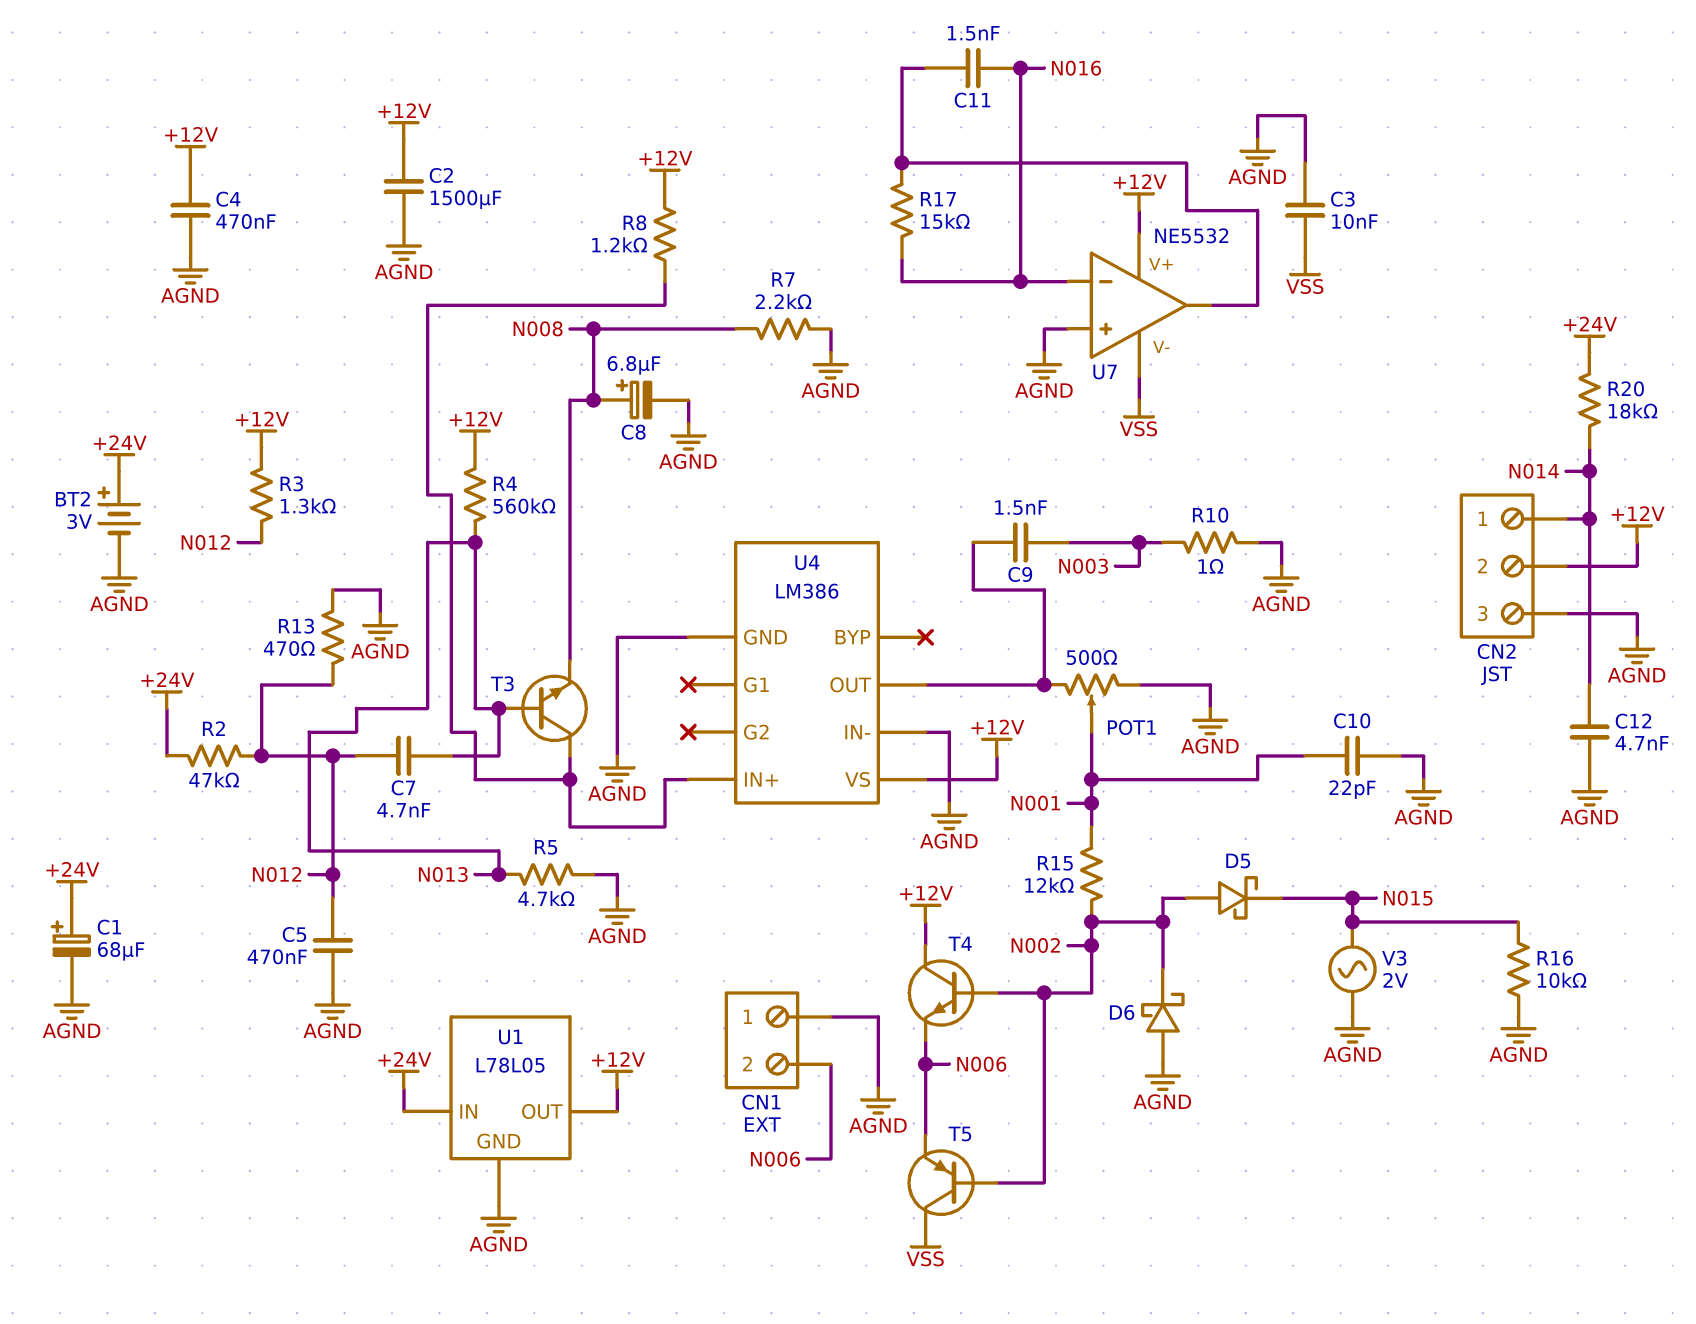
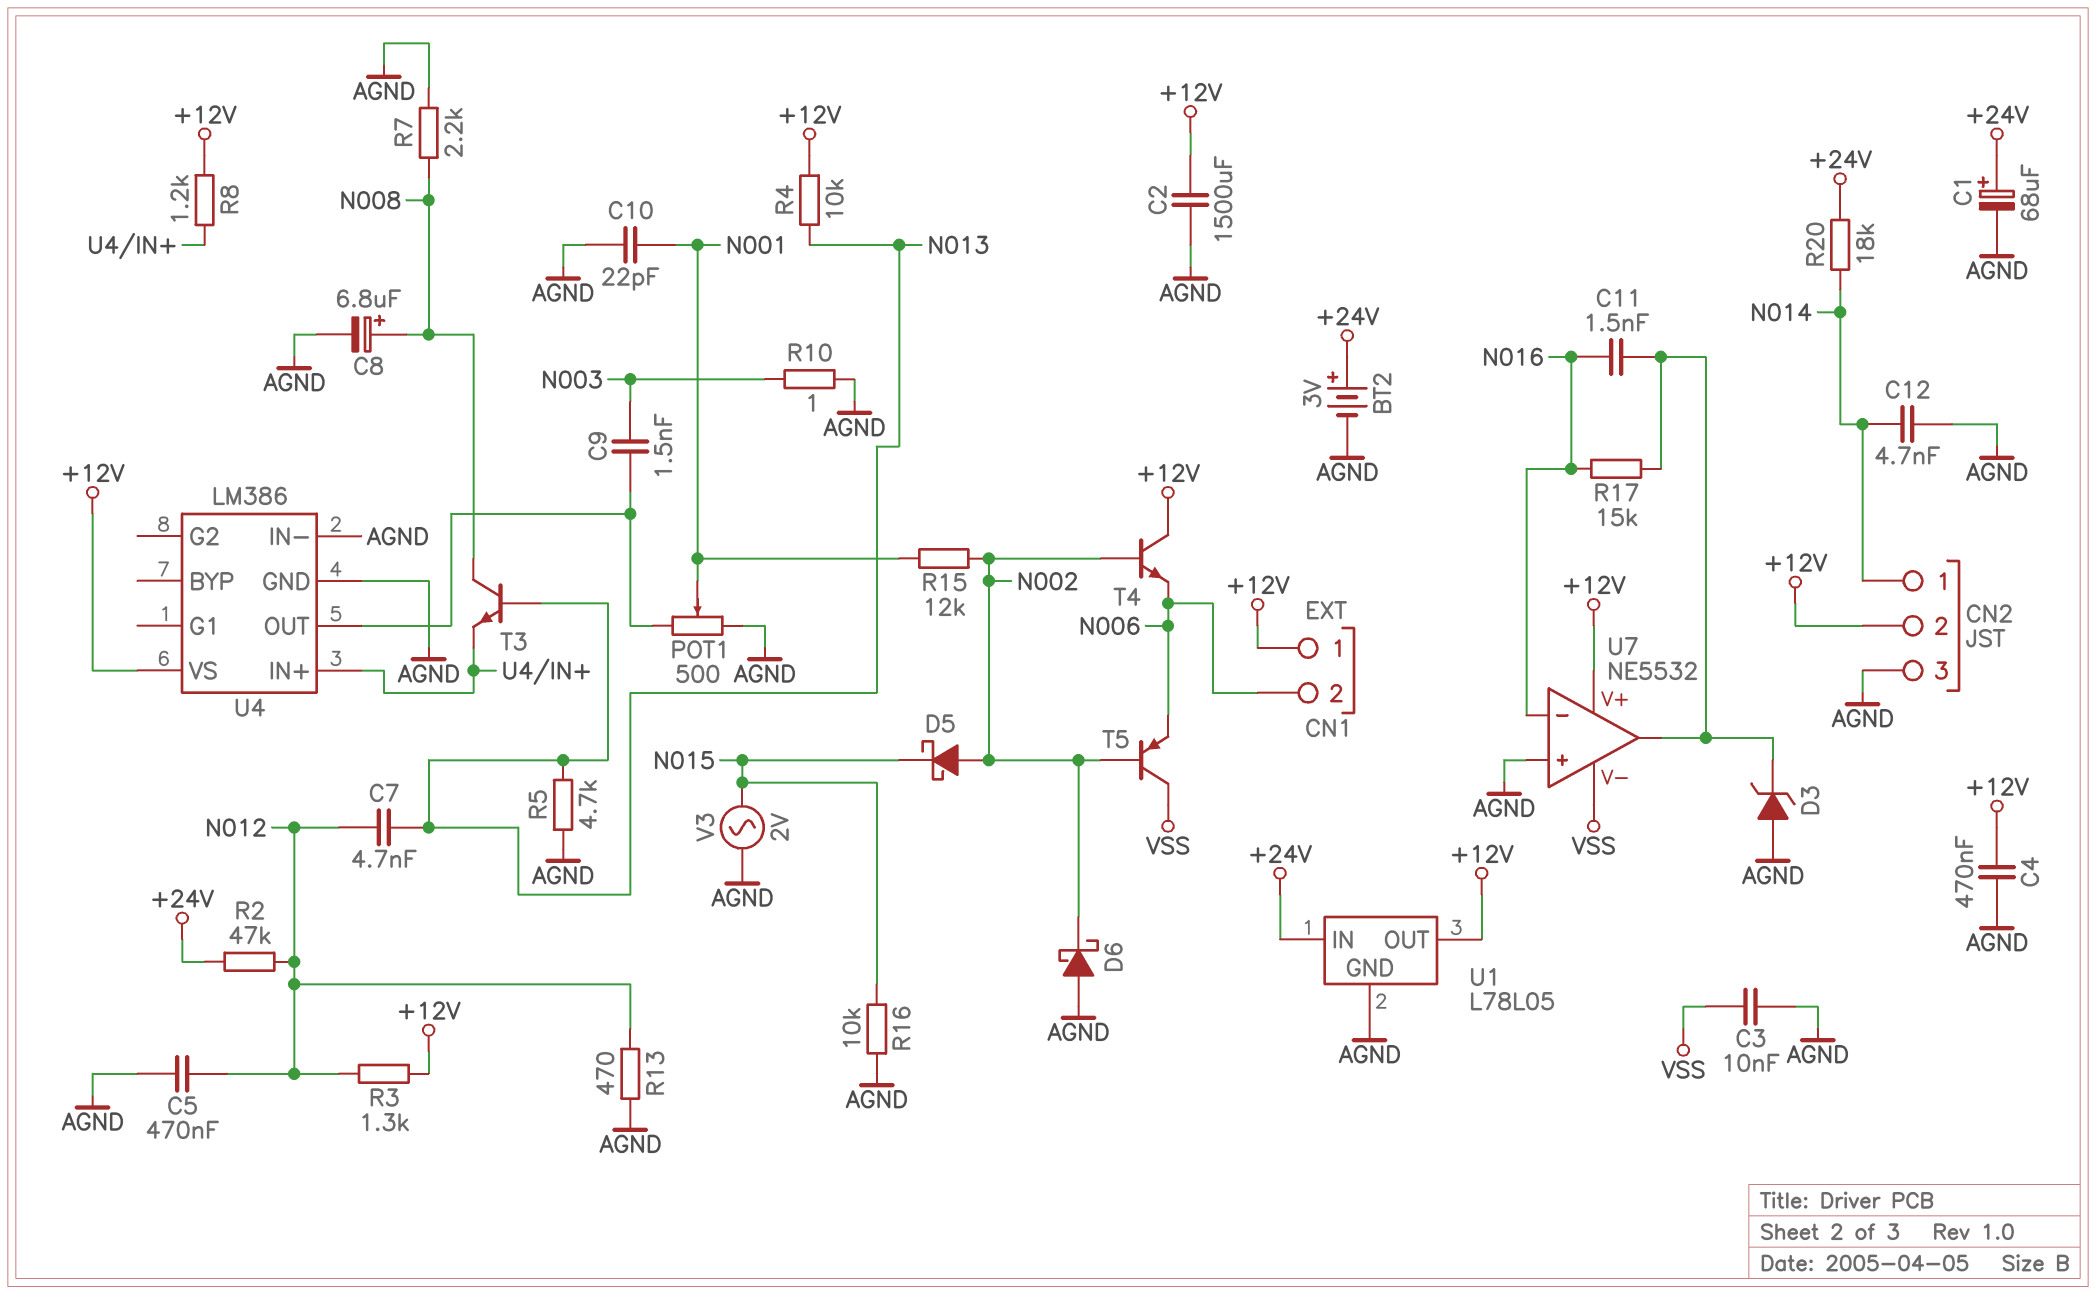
CN1 pin 1: AGND -> +12V
D3: none -> zener (A AGND, K U7/out)
R4: 560k (+12V, N013) -> 10k (+12V, N013)
T3: NPN (B N013, C U4/IN+, E N008) -> NPN (B N013, C N008, E U4/IN+)

